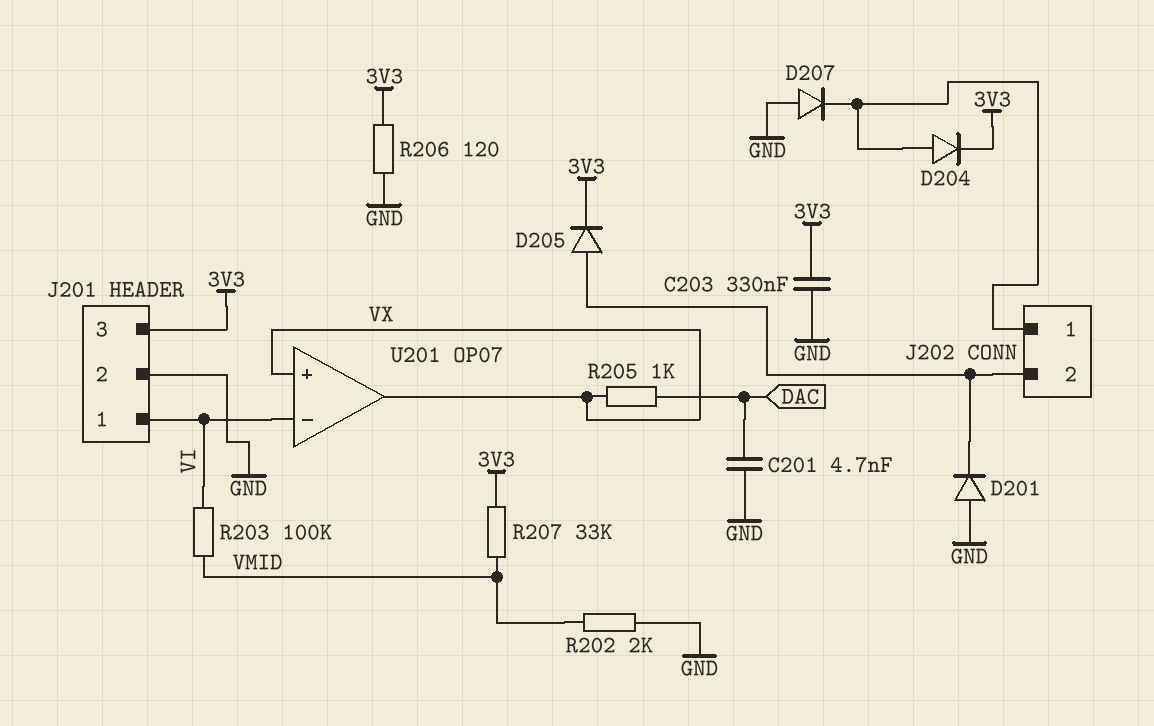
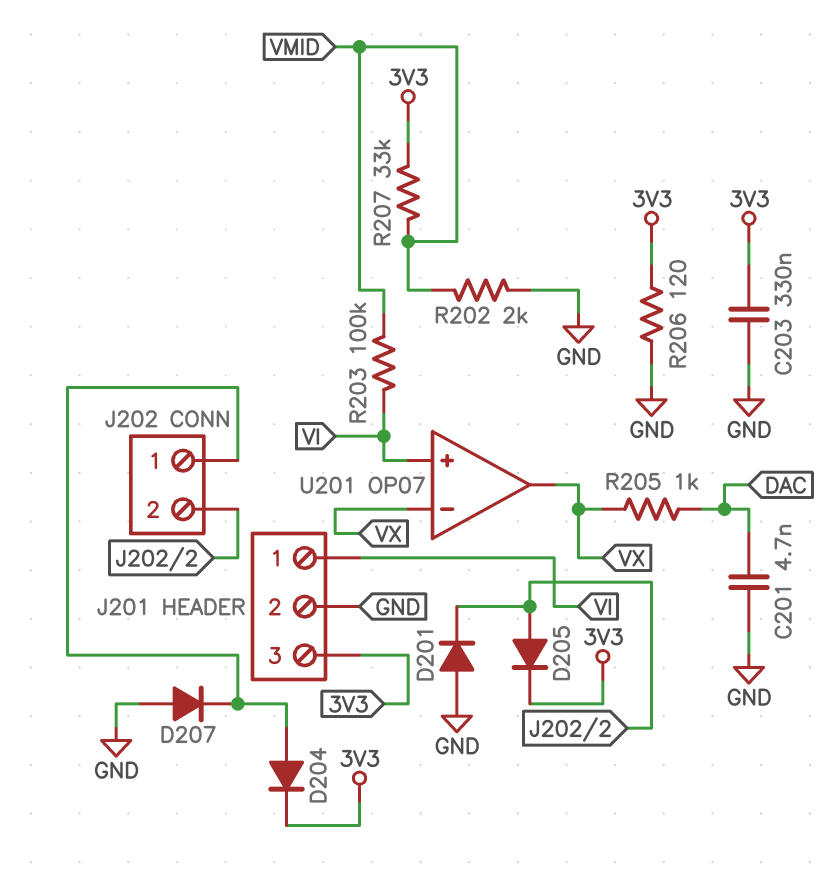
U201 pin in+: VX -> VI
U201 pin in-: VI -> VX

